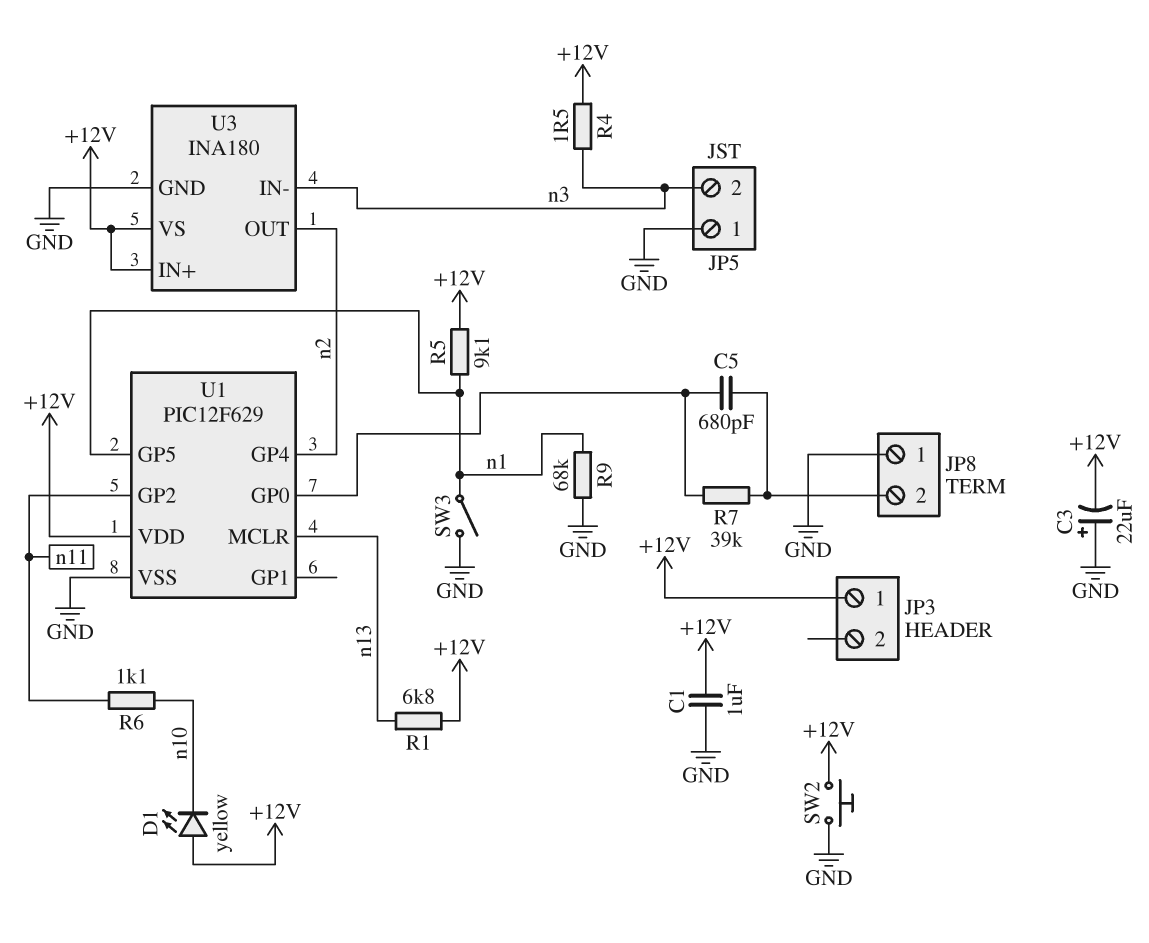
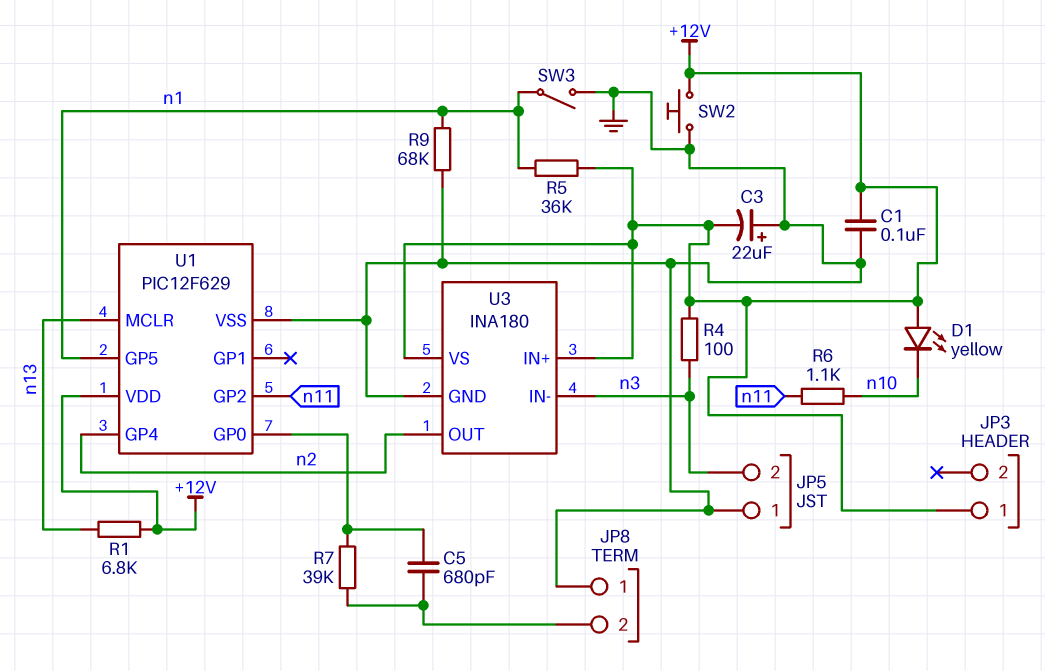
C1: 1uF (+12V, GND) -> 100nF (+12V, GND)
R4: 1.5 (+12V, n3) -> 100 (+12V, n3)
R5: 9.1k (+12V, n1) -> 36k (+12V, n1)

